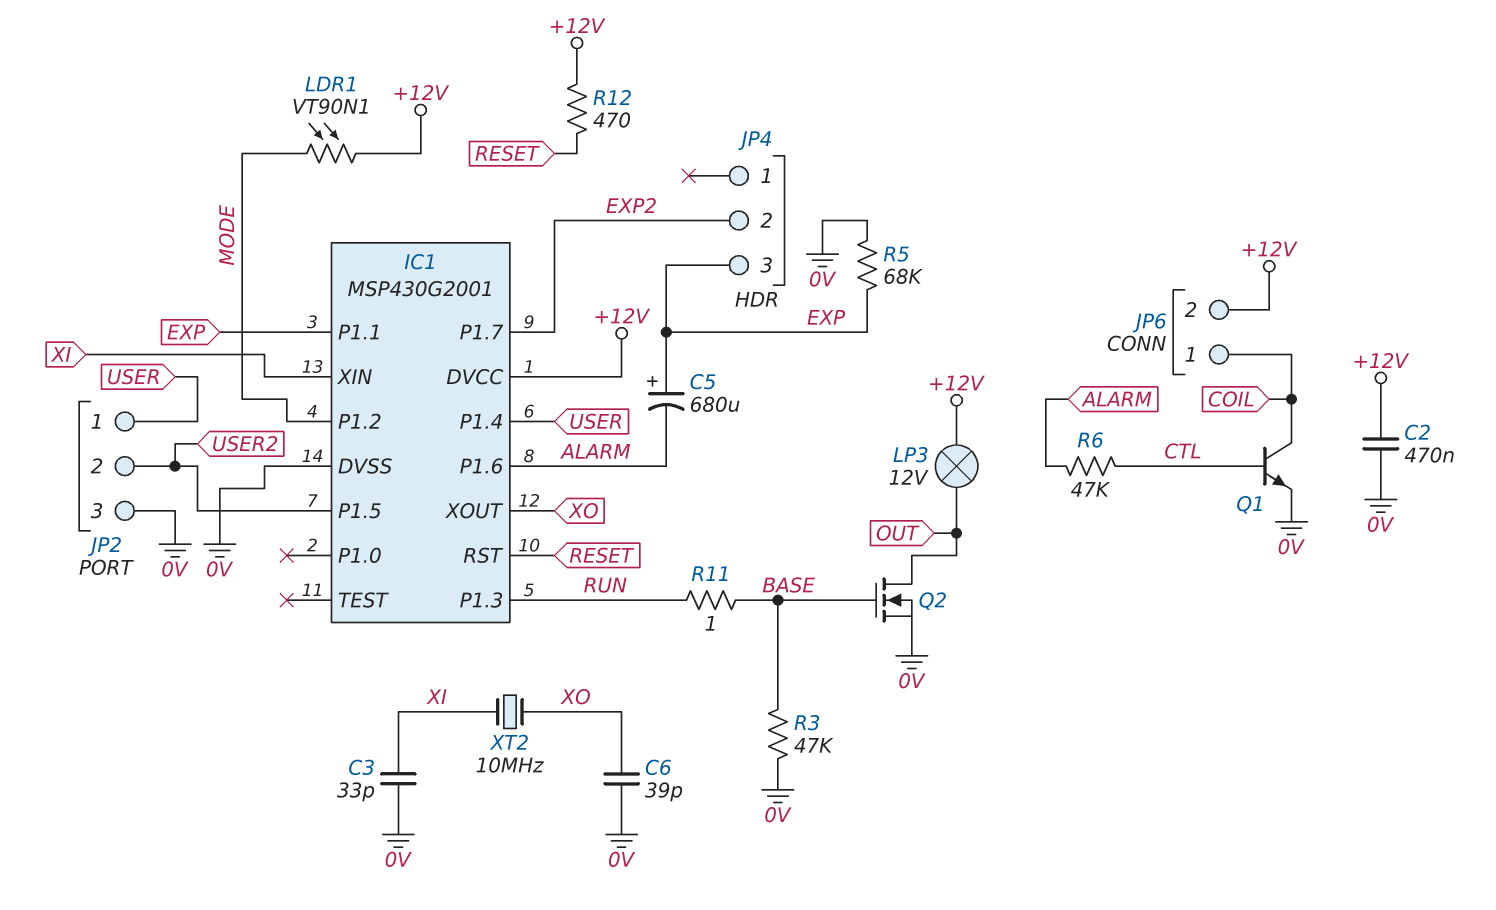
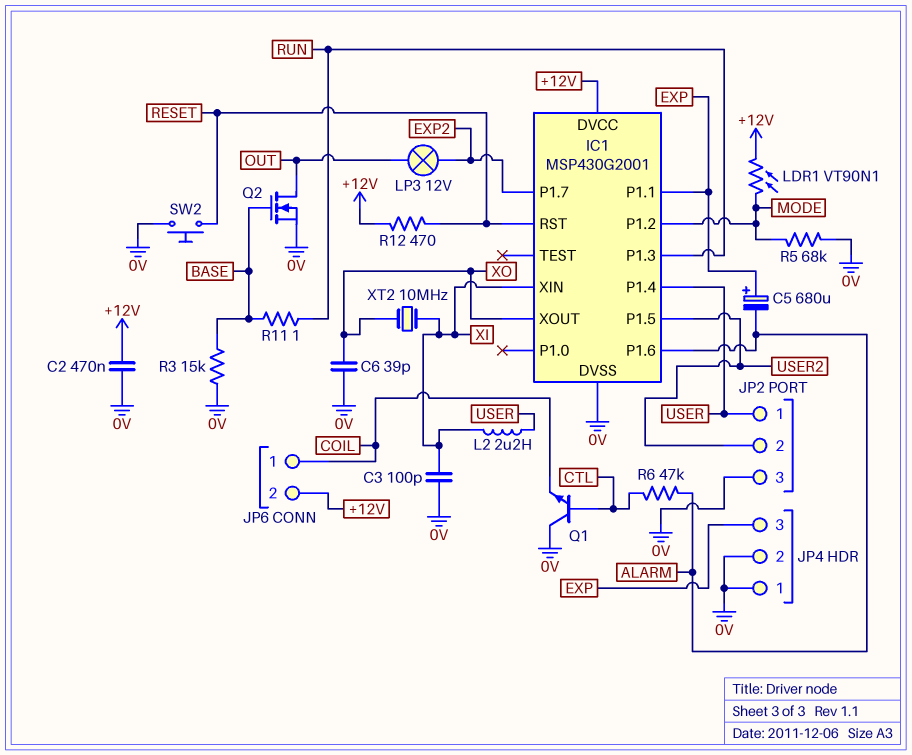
C3: 33pF (0V, XI) -> 100pF (0V, XI)
JP4 pin 1: none -> 0V
JP4 pin 2: EXP2 -> 0V
L2: none -> 2.2uH (USER, XI)
LP3: lamp 12V (+12V, OUT) -> lamp 12V (EXP2, OUT)
Q1: NPN (B CTL, C COIL, E 0V) -> NPN (B CTL, C 0V, E COIL)
R3: 47k (0V, BASE) -> 15k (0V, BASE)
R5: 68k (0V, EXP) -> 68k (0V, MODE)
SW2: none -> button (0V, RESET)

